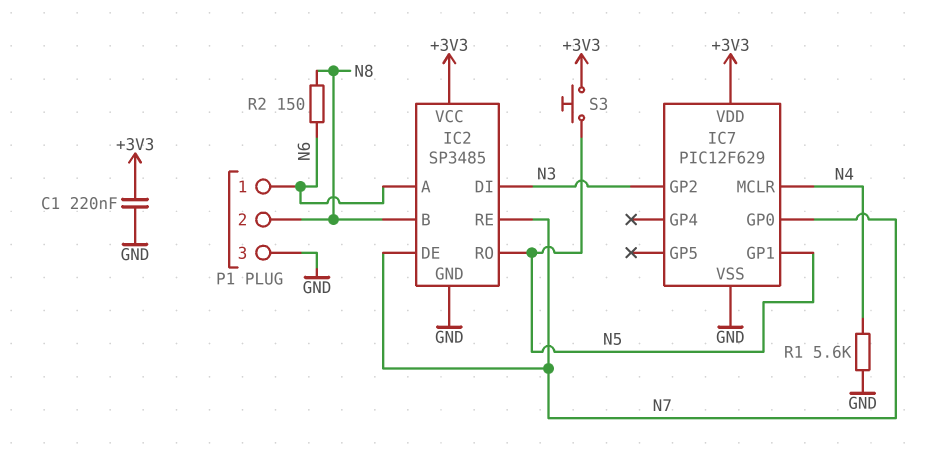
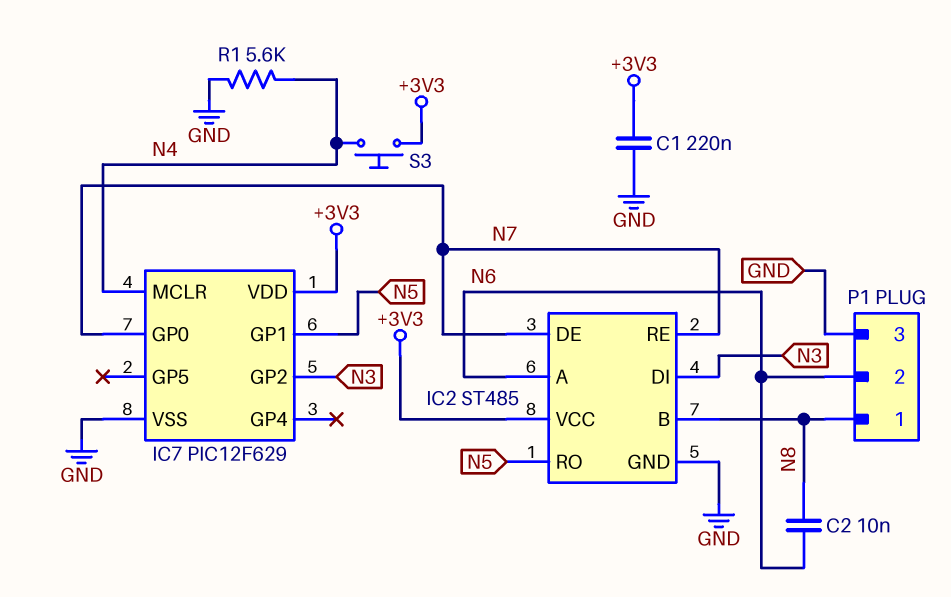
C2: none -> 10nF (N6, N8)
IC2: SP3485 -> ST485
P1 pin 1: N6 -> N8
P1 pin 2: N8 -> N6
R2: 150 (N6, N8) -> none
S3: button (+3V3, N5) -> button (+3V3, N4)

